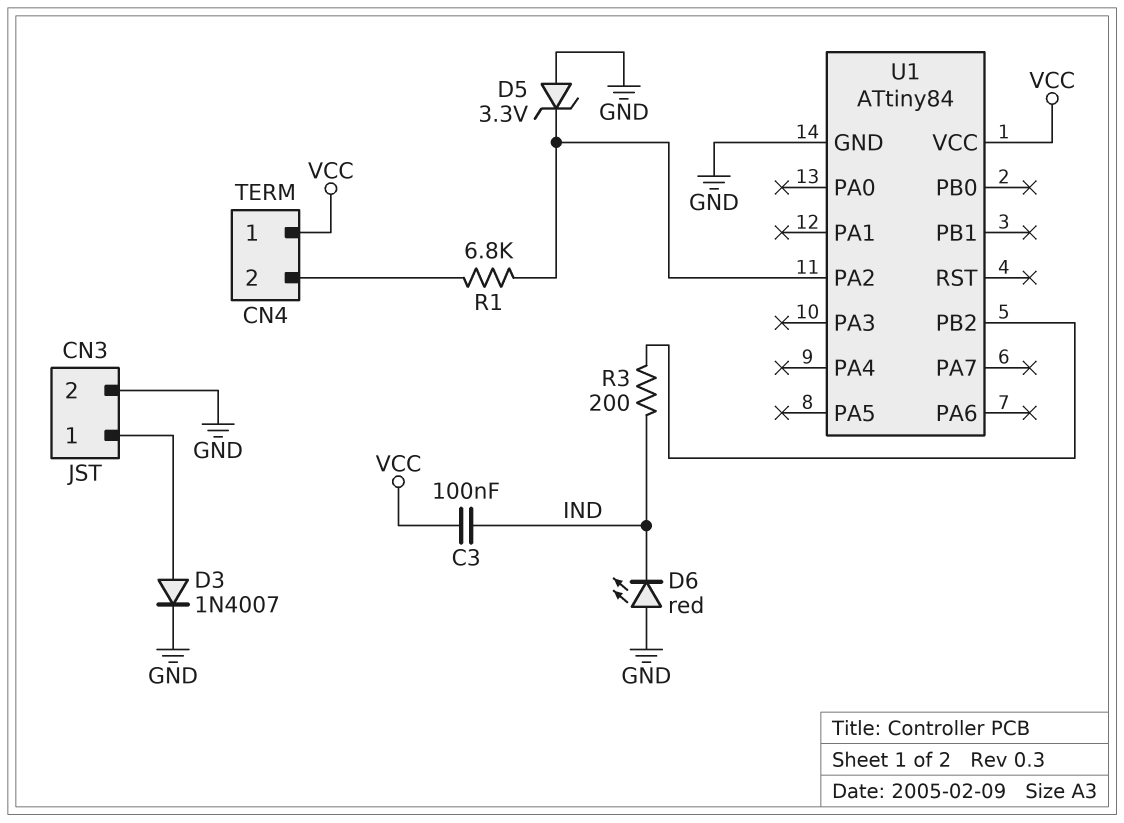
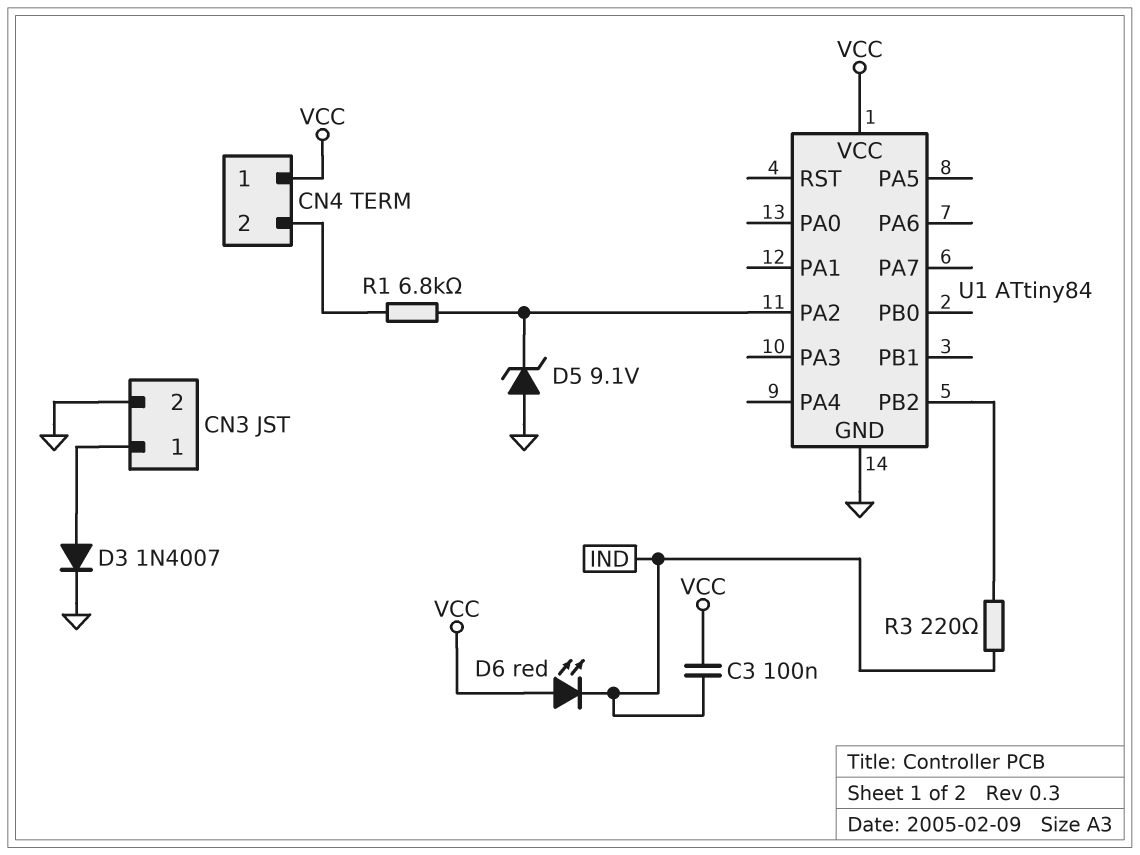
D5: zener 3.3V (A GND, K U1/PA2) -> zener 9.1V (A GND, K U1/PA2)
D6: LED red (A GND, K IND) -> LED red (A VCC, K IND)
R3: 200 (IND, U1/PB2) -> 220 (IND, U1/PB2)

